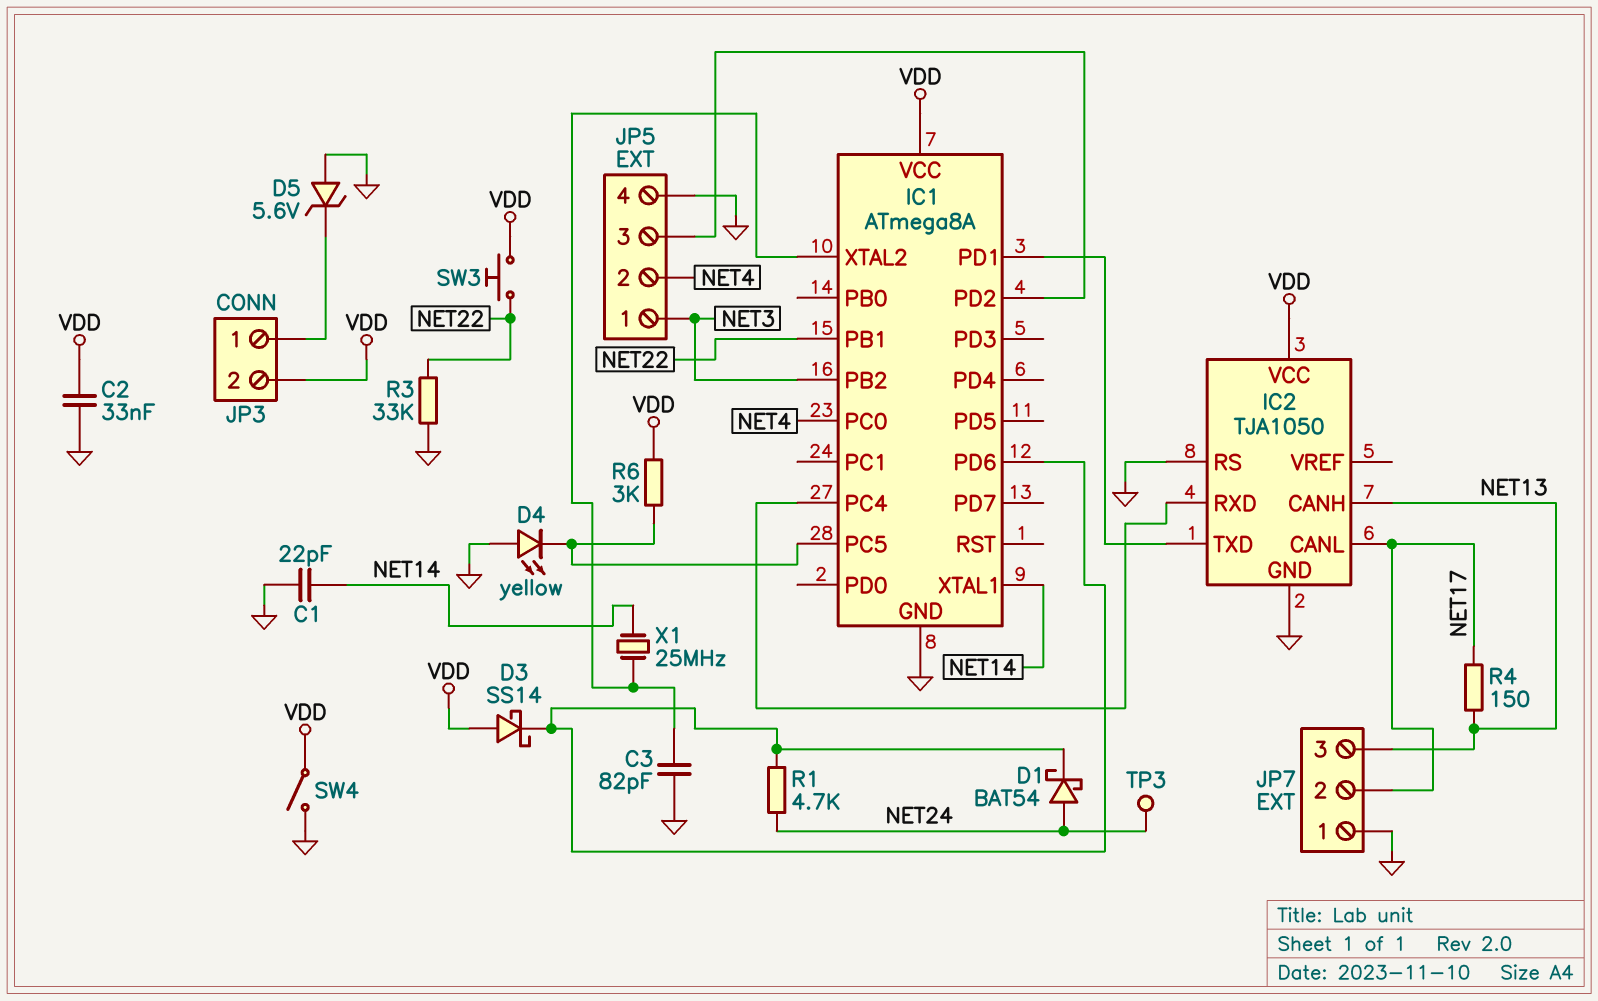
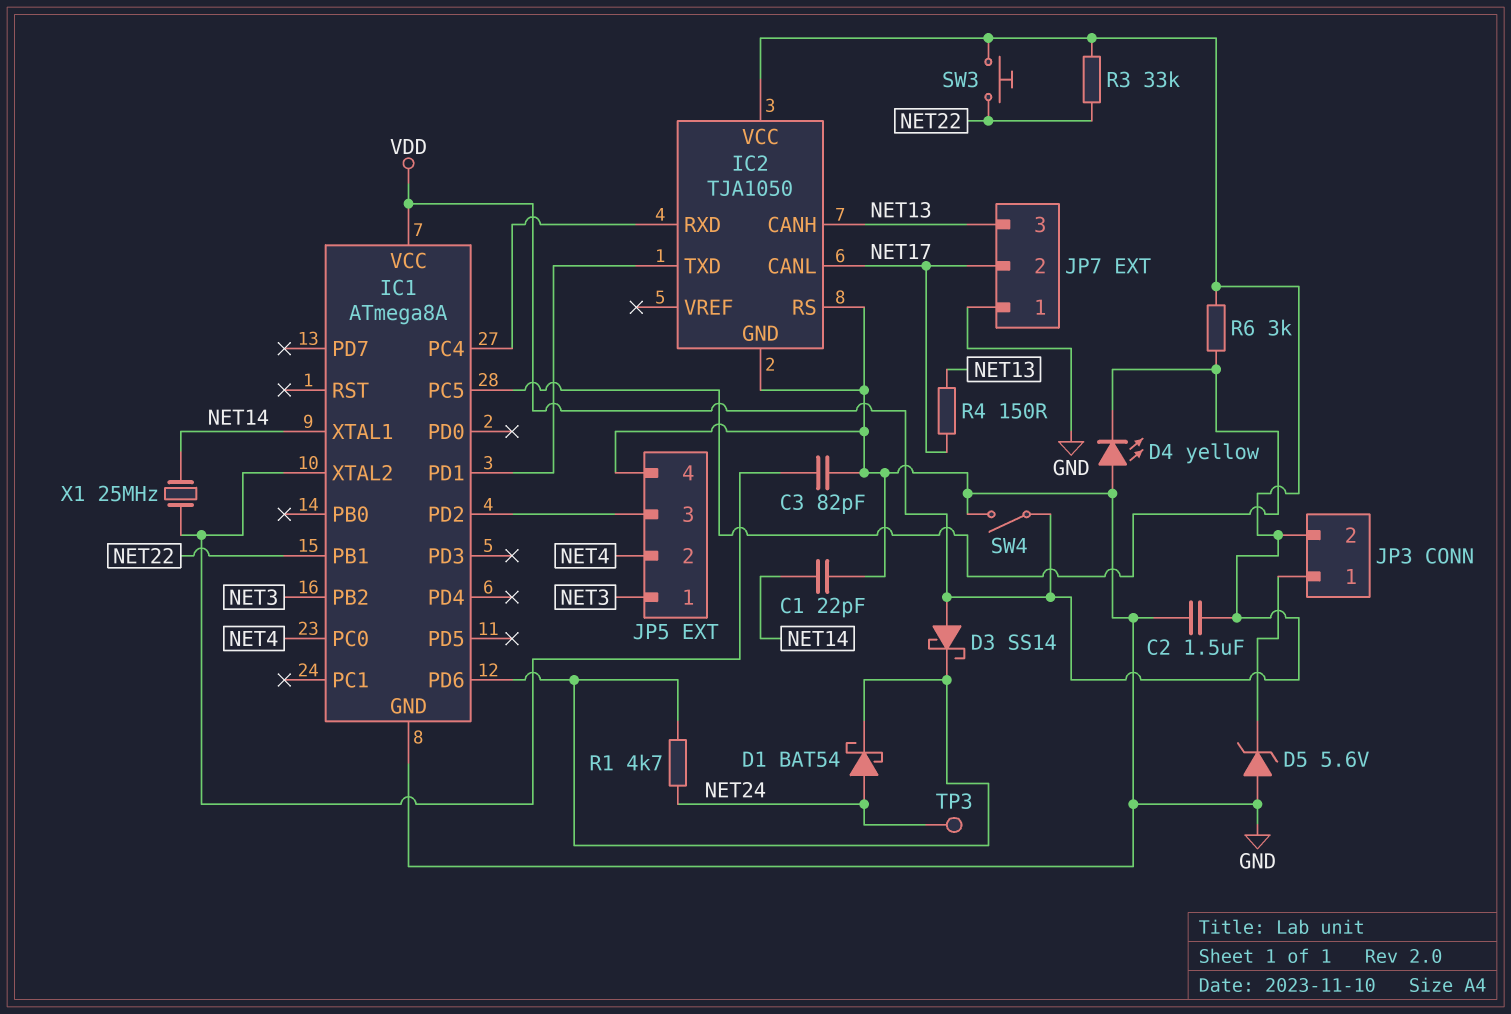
C2: 33nF (GND, VDD) -> 1.5uF (GND, VDD)
R3: 33k (GND, NET22) -> 33k (NET22, VDD)

